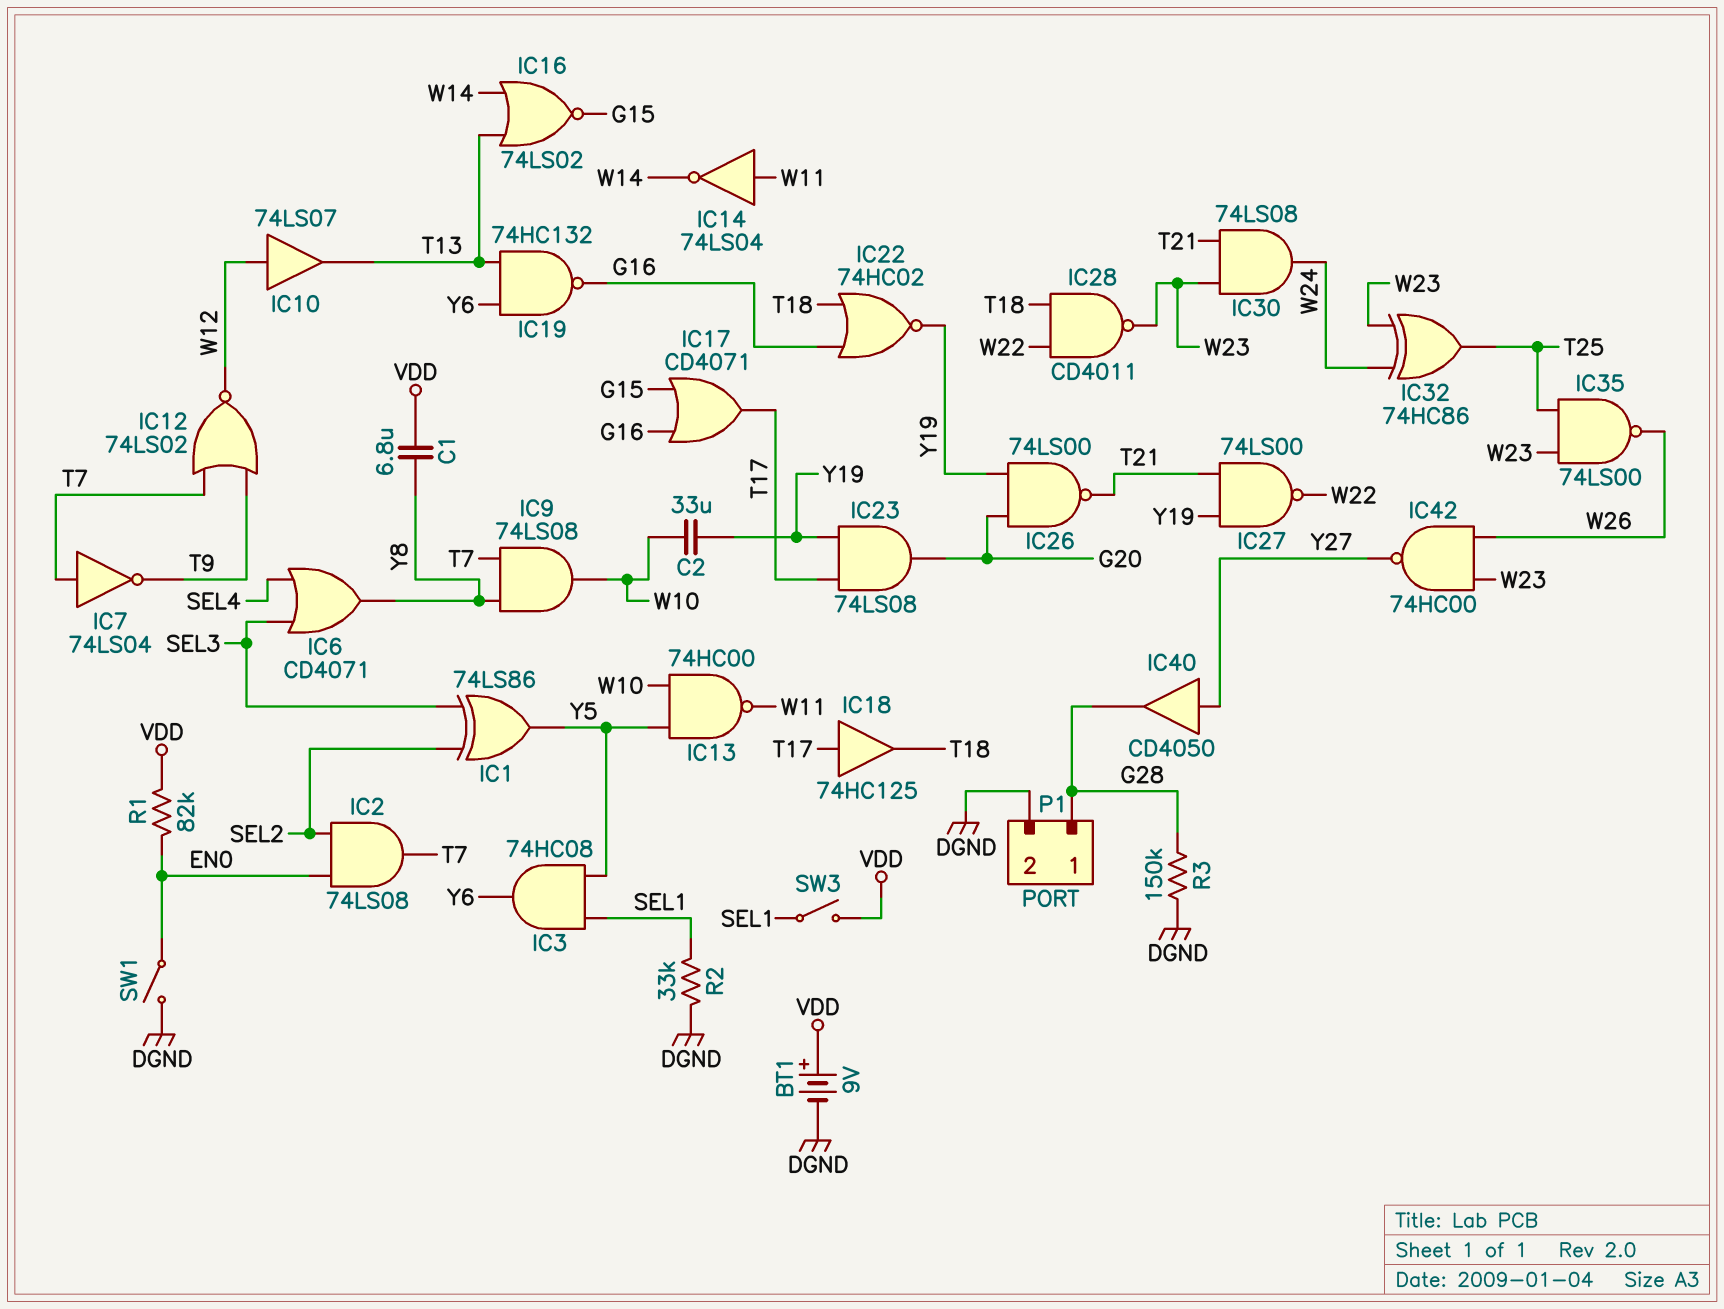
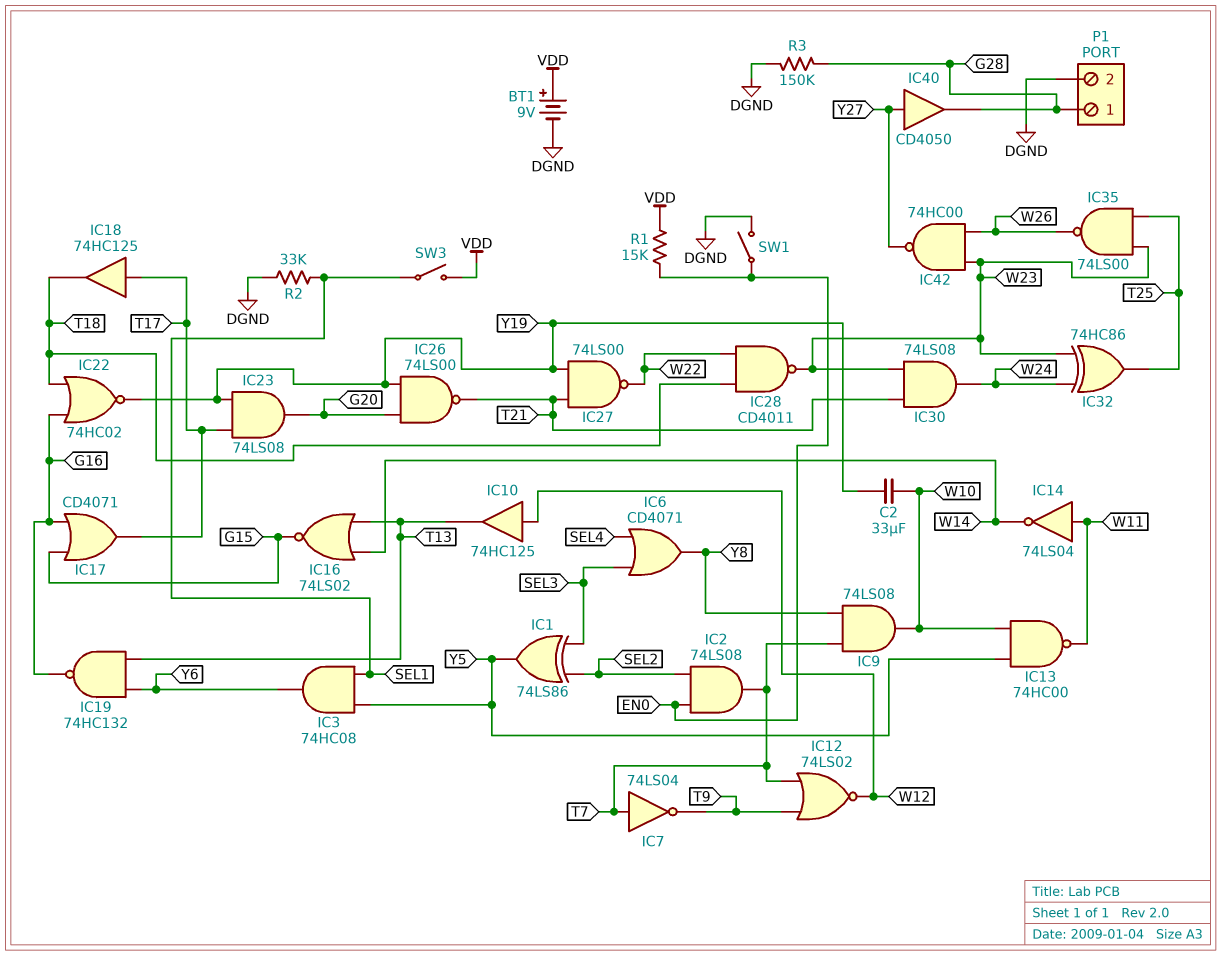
C1: 6.8uF (VDD, Y8) -> none
IC10: buffer 74LS07 (in W12, out T13) -> buffer 74HC125 (in W12, out T13)
R1: 82k (EN0, VDD) -> 15k (EN0, VDD)

